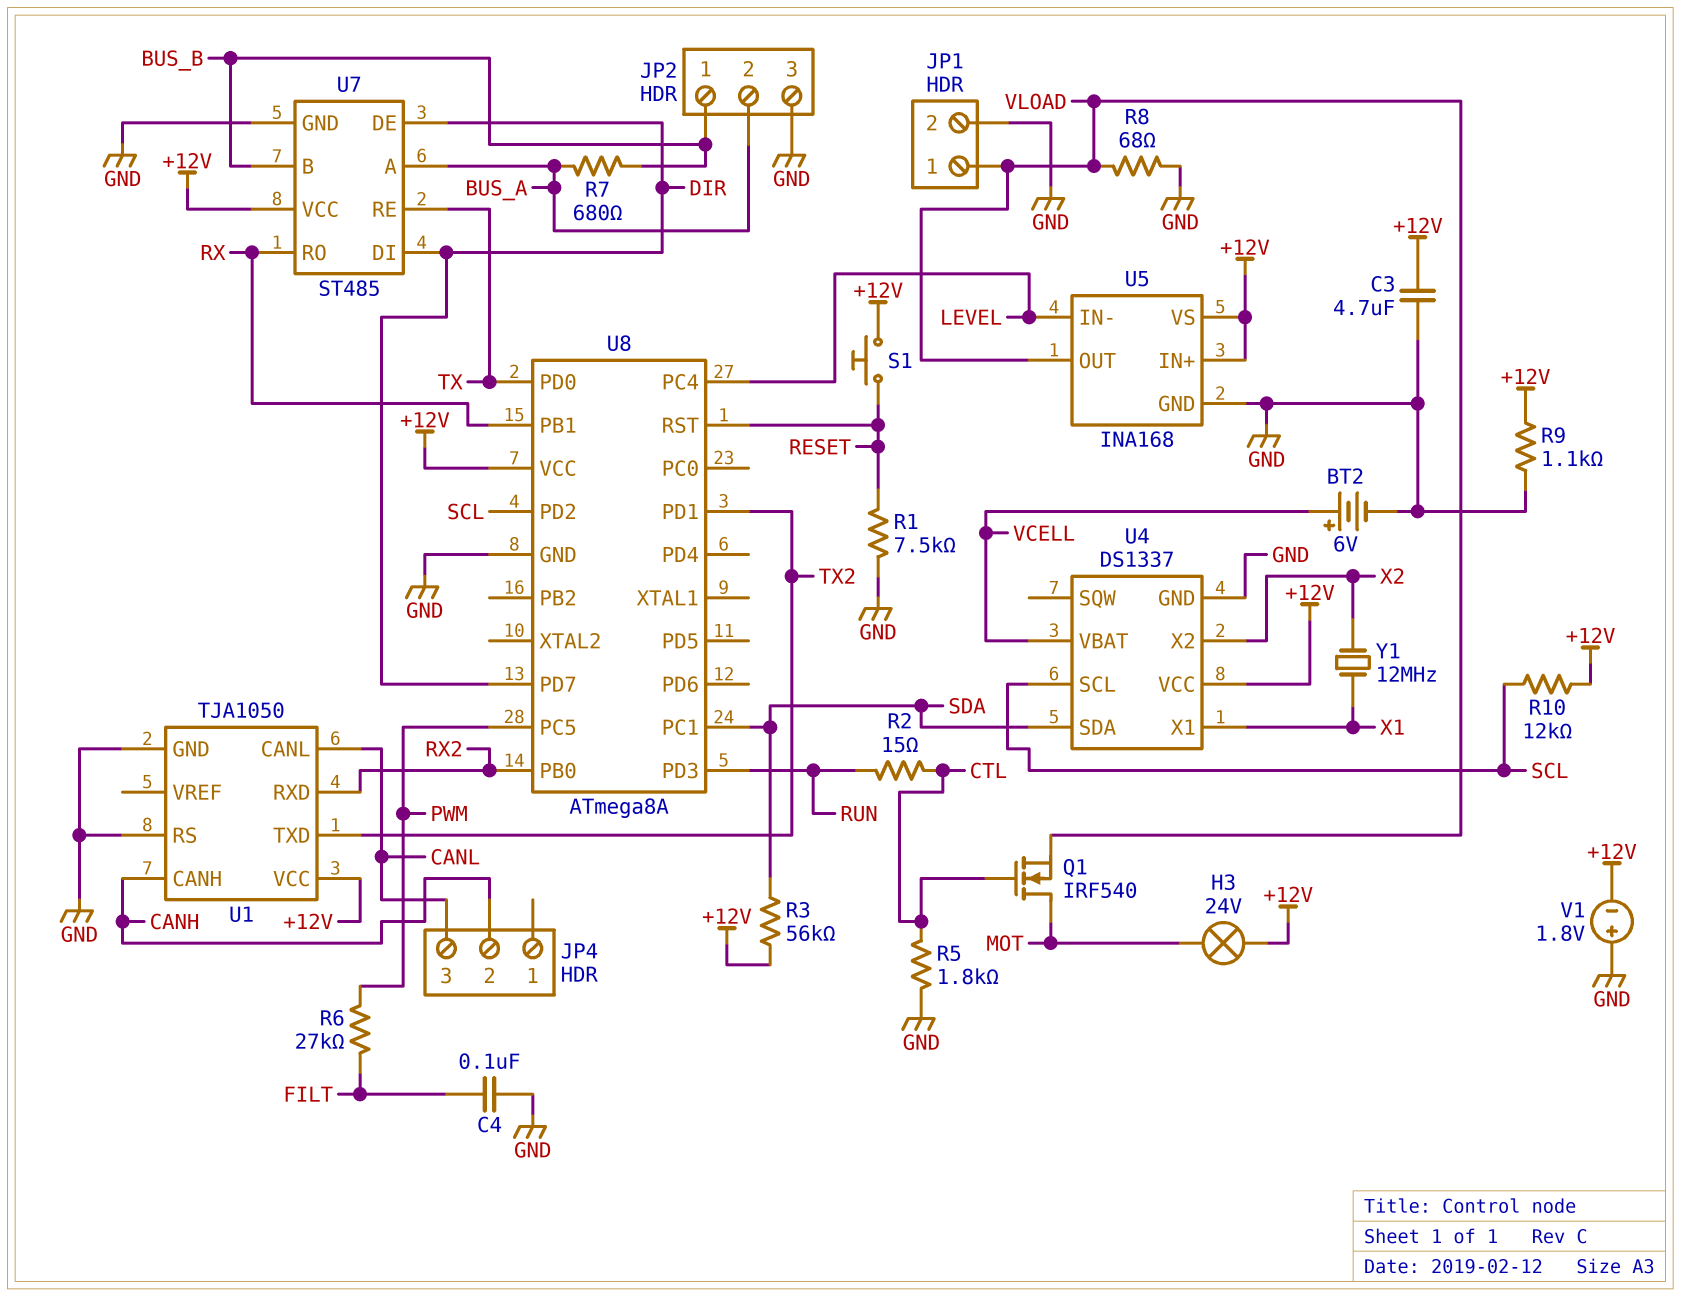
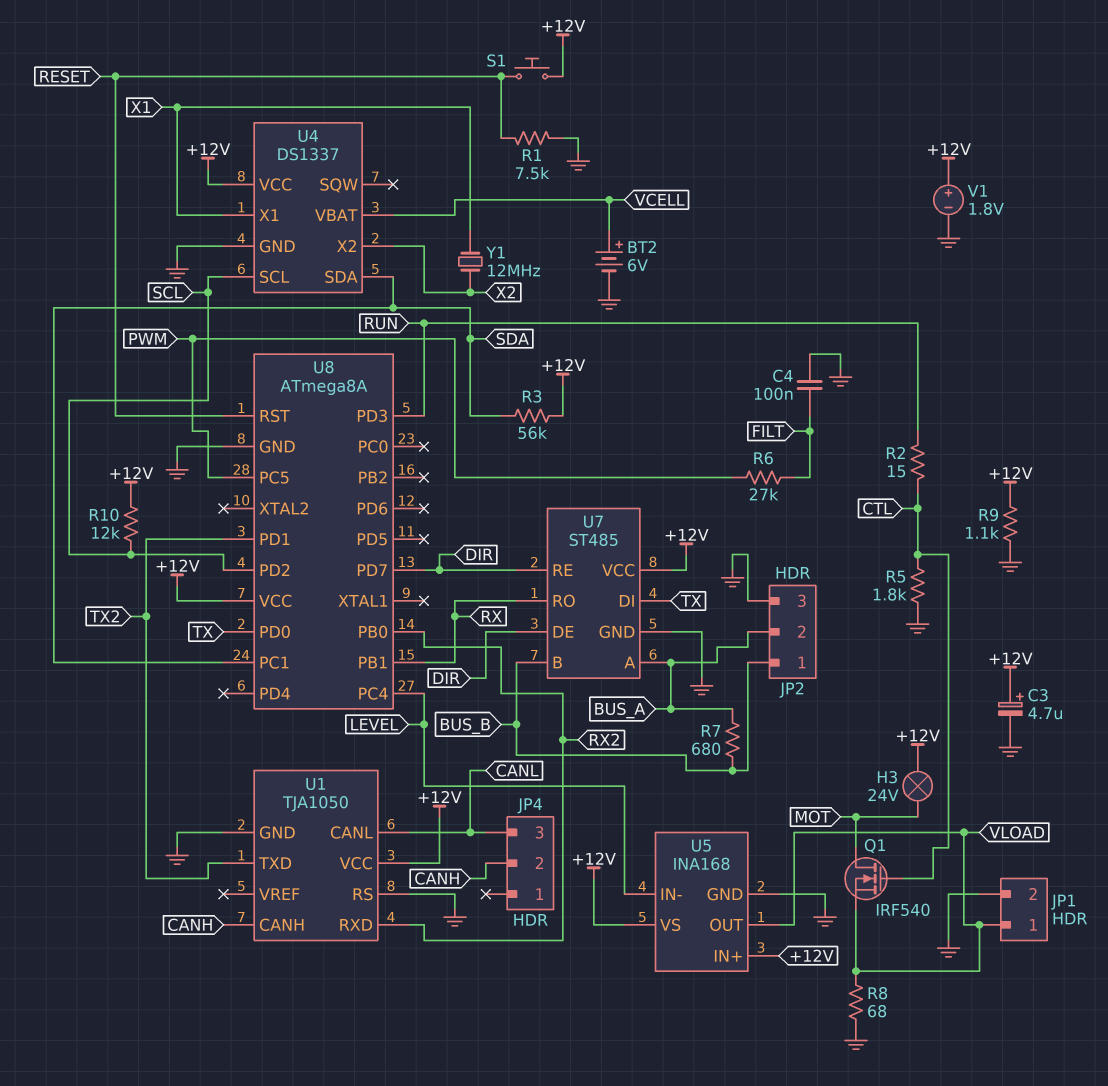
C3: 4.7uF (+12V, GND) -> 4.7uF (plus +12V, minus GND)
U7 pin DI: DIR -> TX
U7 pin RE: TX -> DIR
V1: 1.8V (plus GND, minus +12V) -> 1.8V (plus +12V, minus GND)

